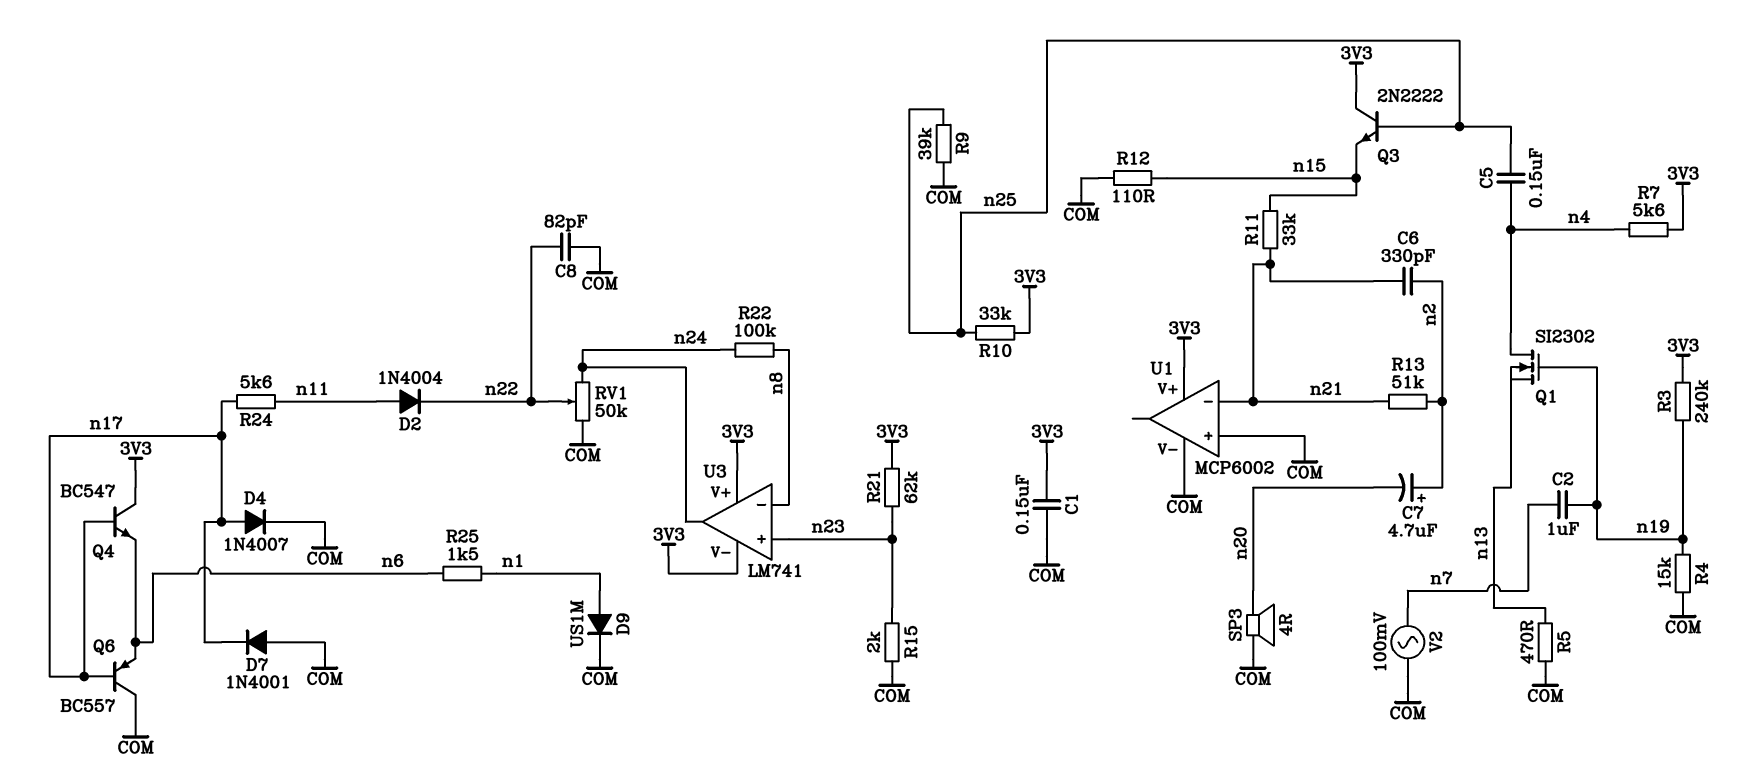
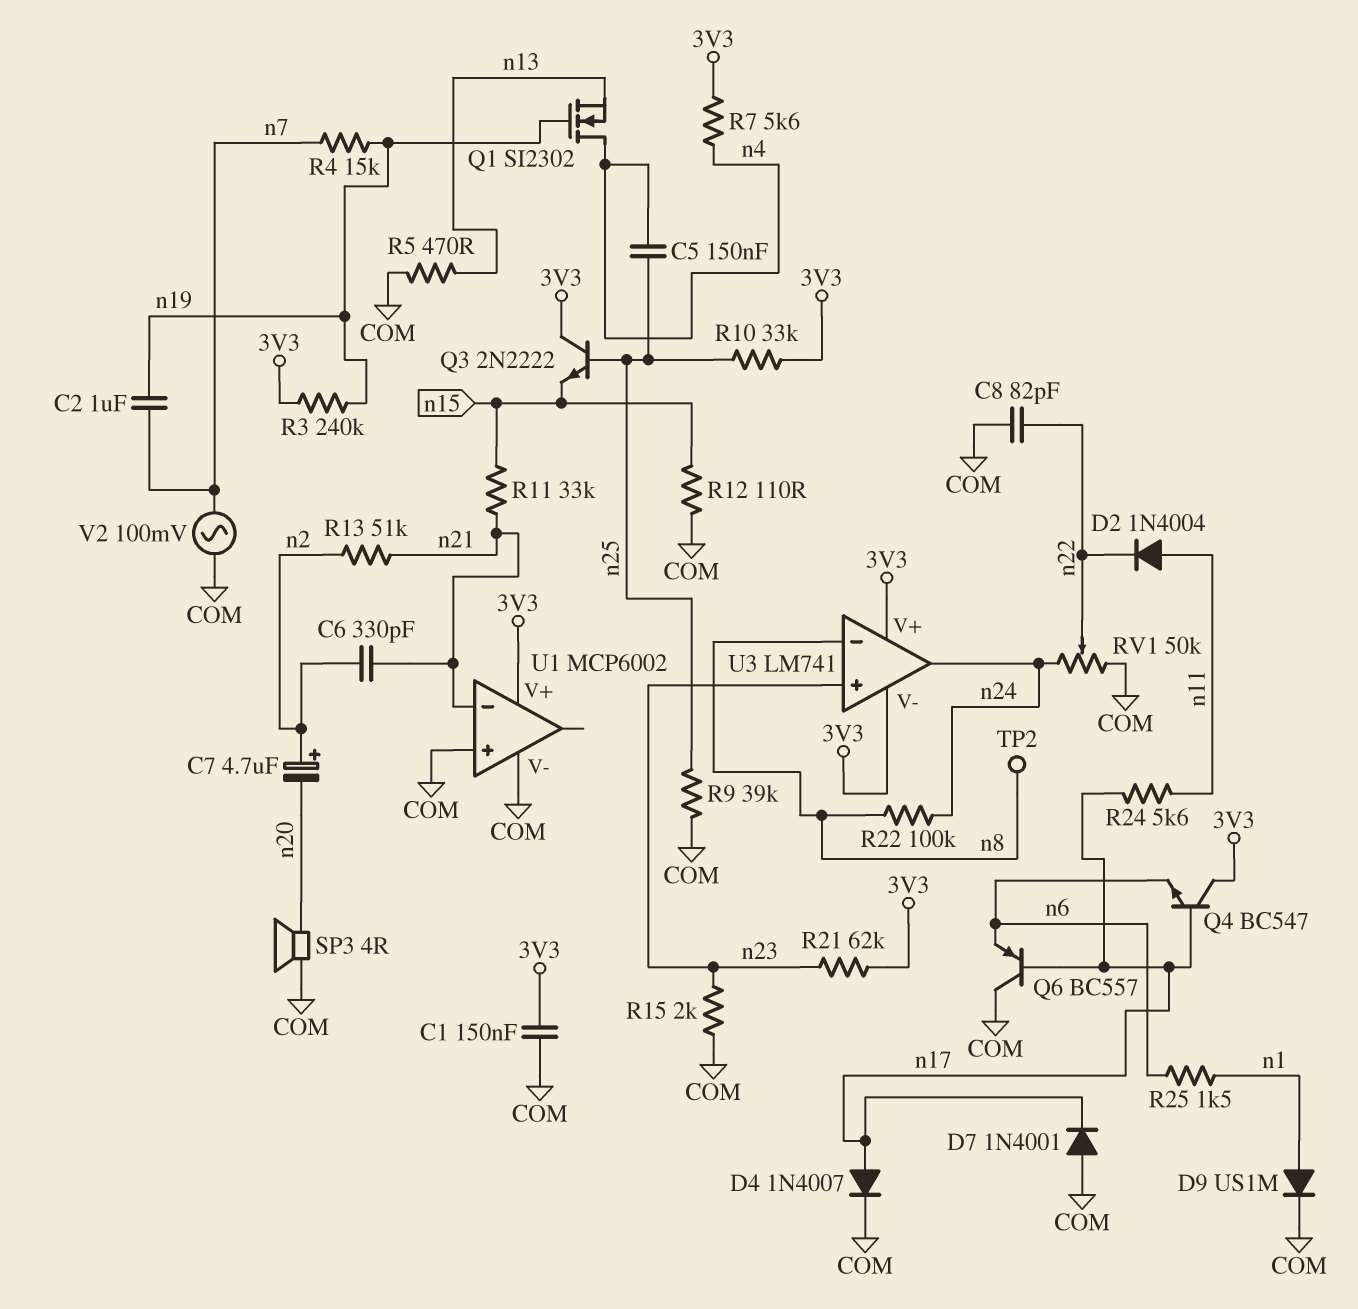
R4: 15k (COM, n19) -> 15k (n7, n19)
TP2: none -> test point (n8)

